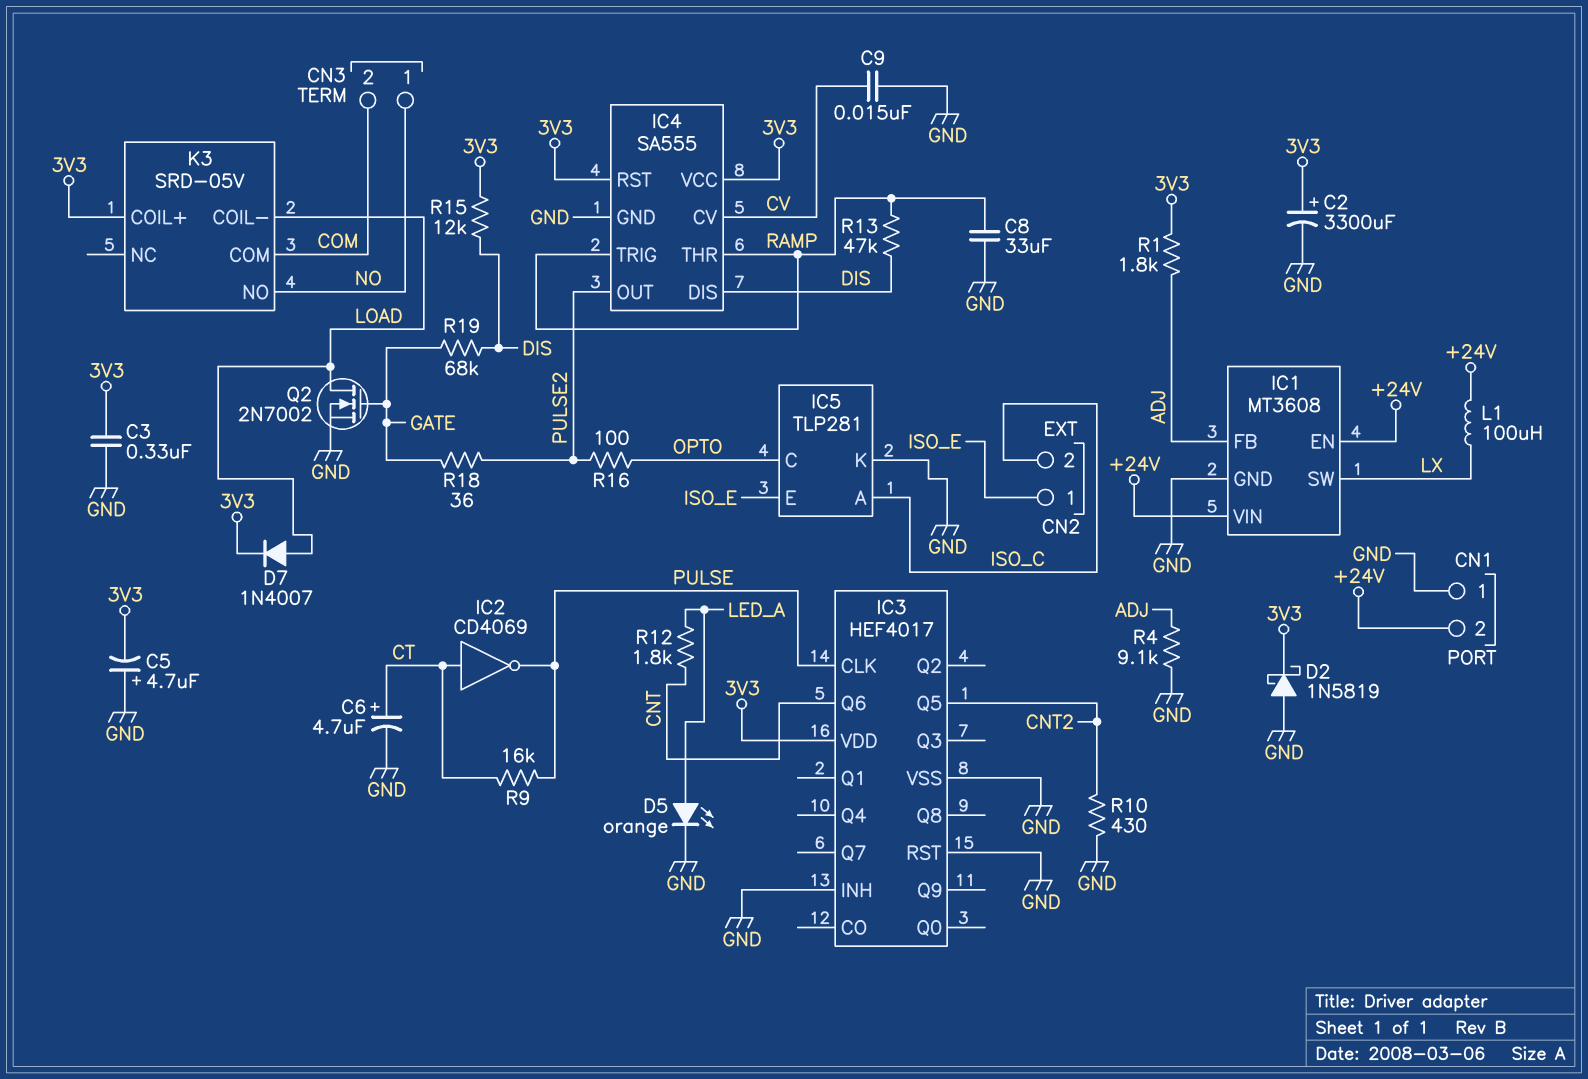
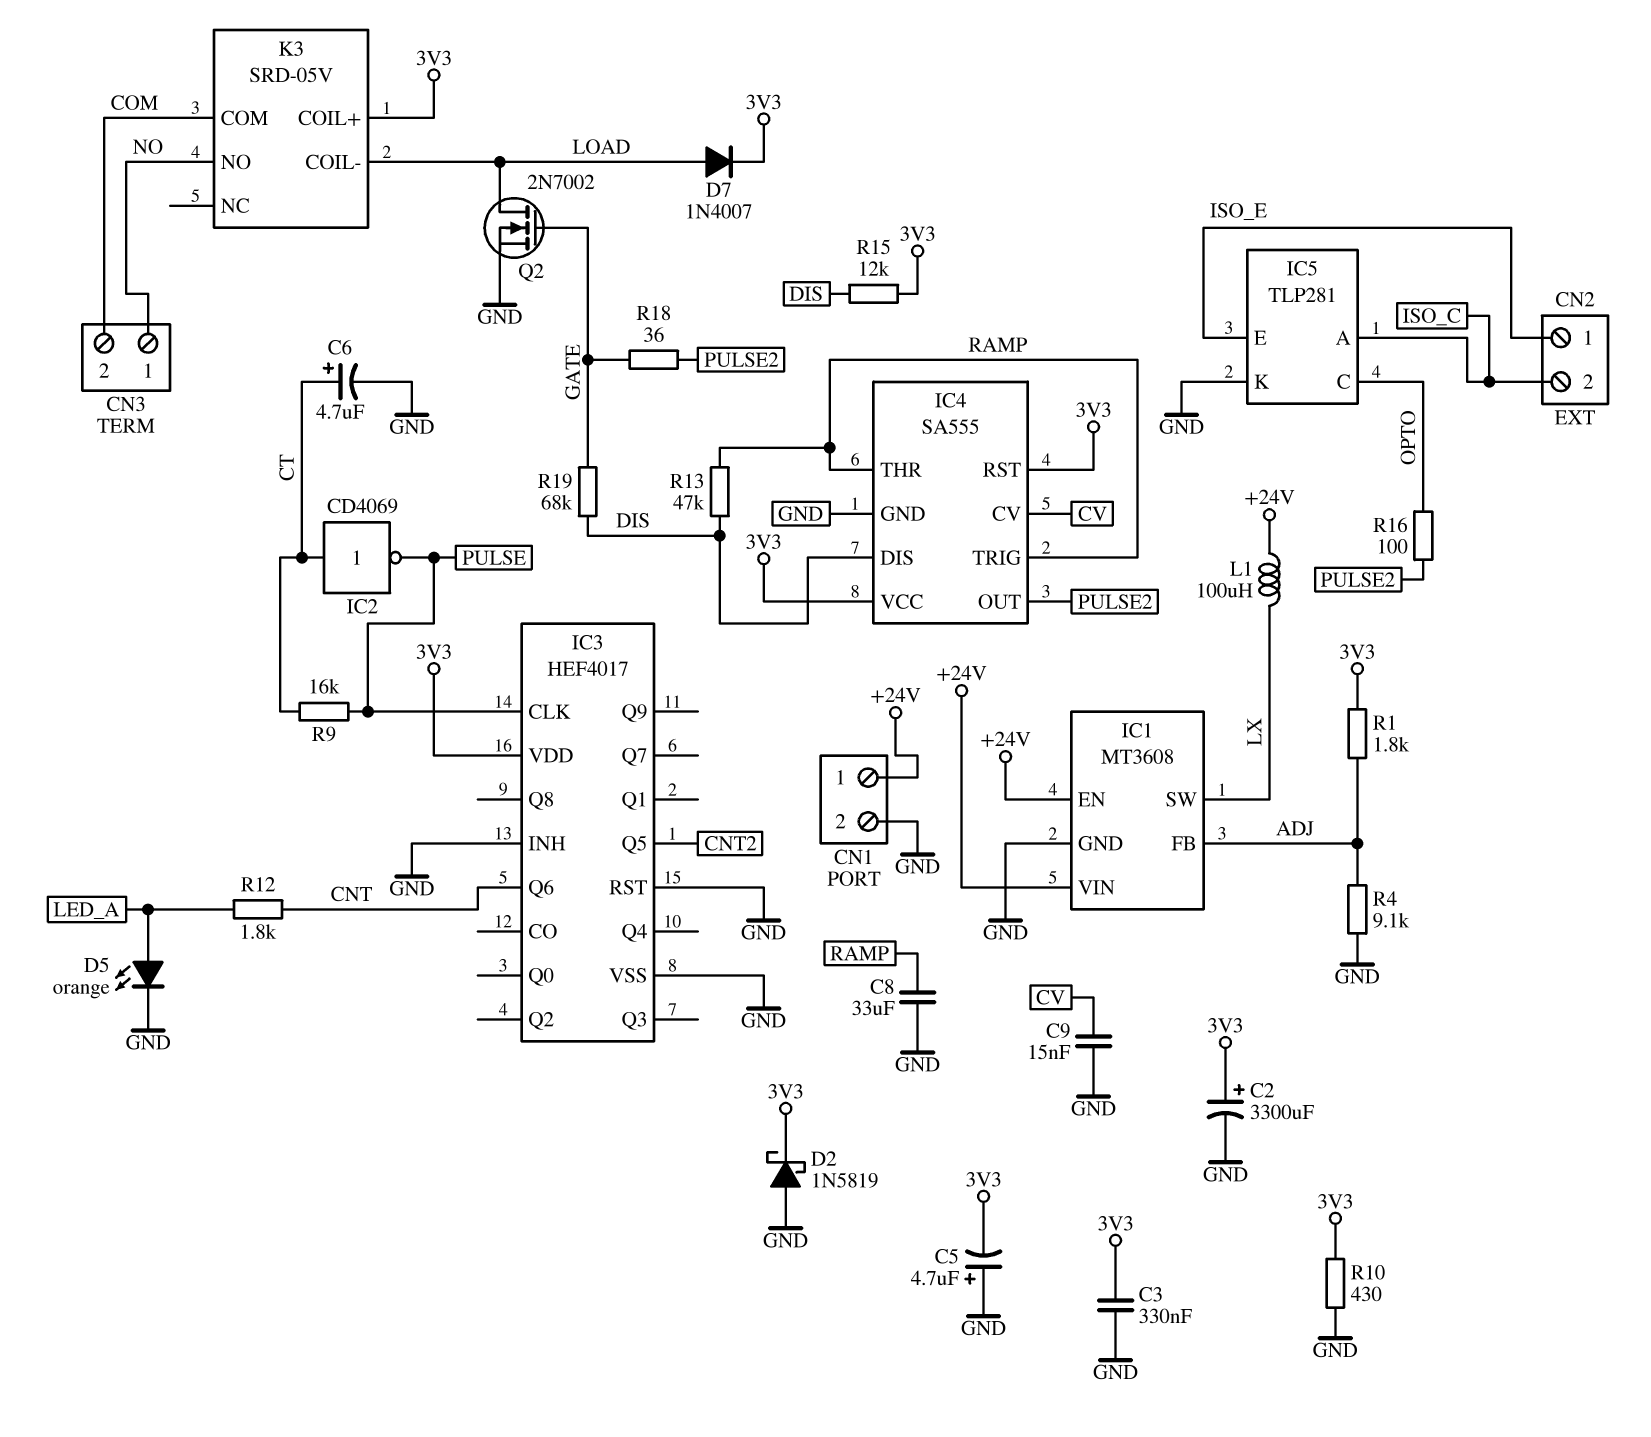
CN1 pin 1: GND -> +24V
CN1 pin 2: +24V -> GND
R10: 430 (CNT2, GND) -> 430 (3V3, GND)

